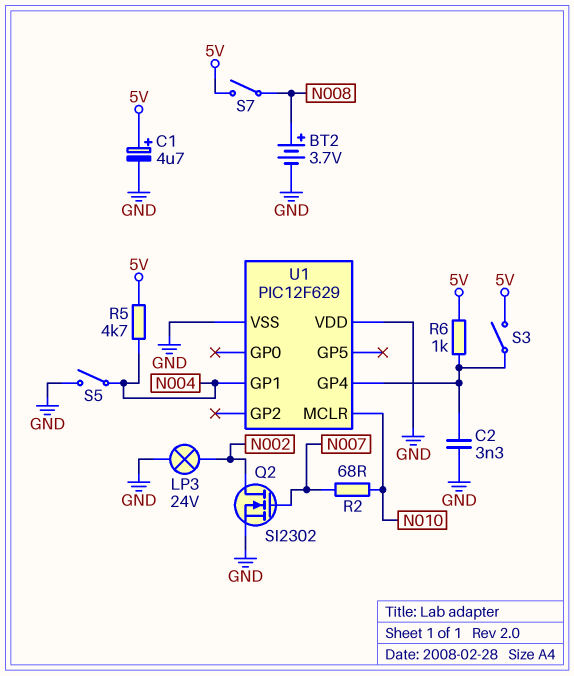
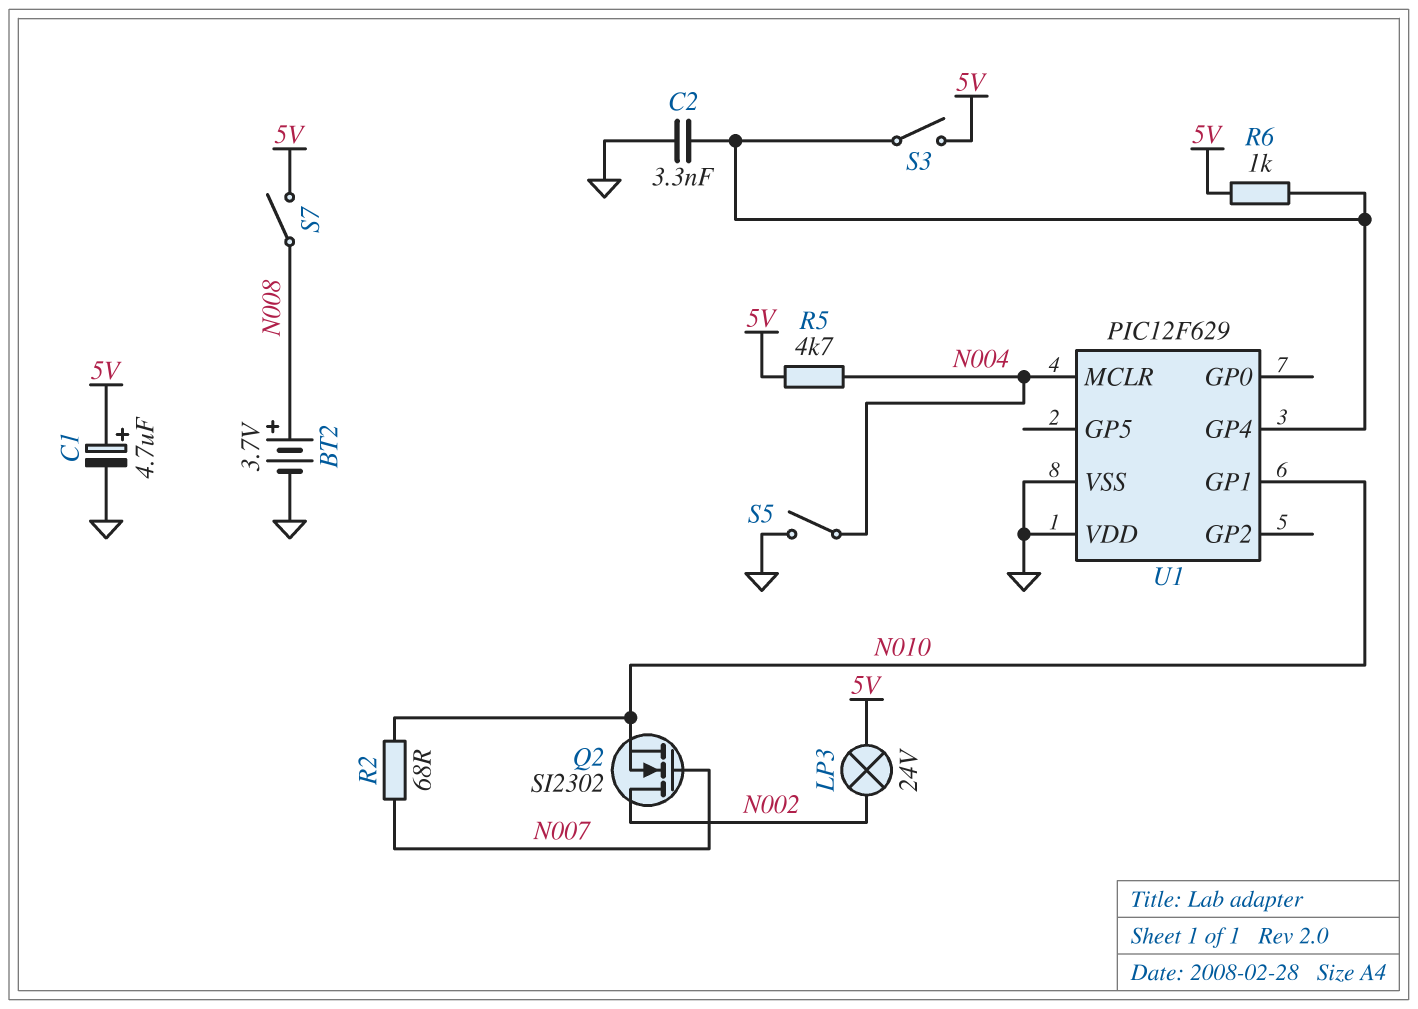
LP3: lamp 24V (GND, N002) -> lamp 24V (5V, N002)
Q2: NMOS SI2302 (G N007, D N002, S GND) -> NMOS SI2302 (G N007, D N002, S N010)
U1 pin GP1: N004 -> N010
U1 pin MCLR: N010 -> N004

